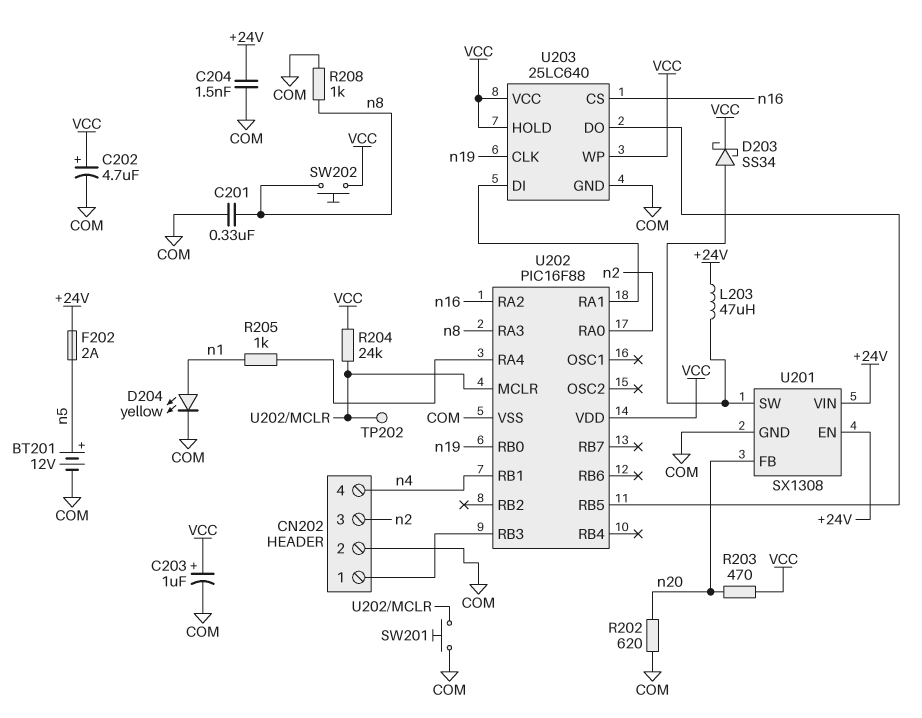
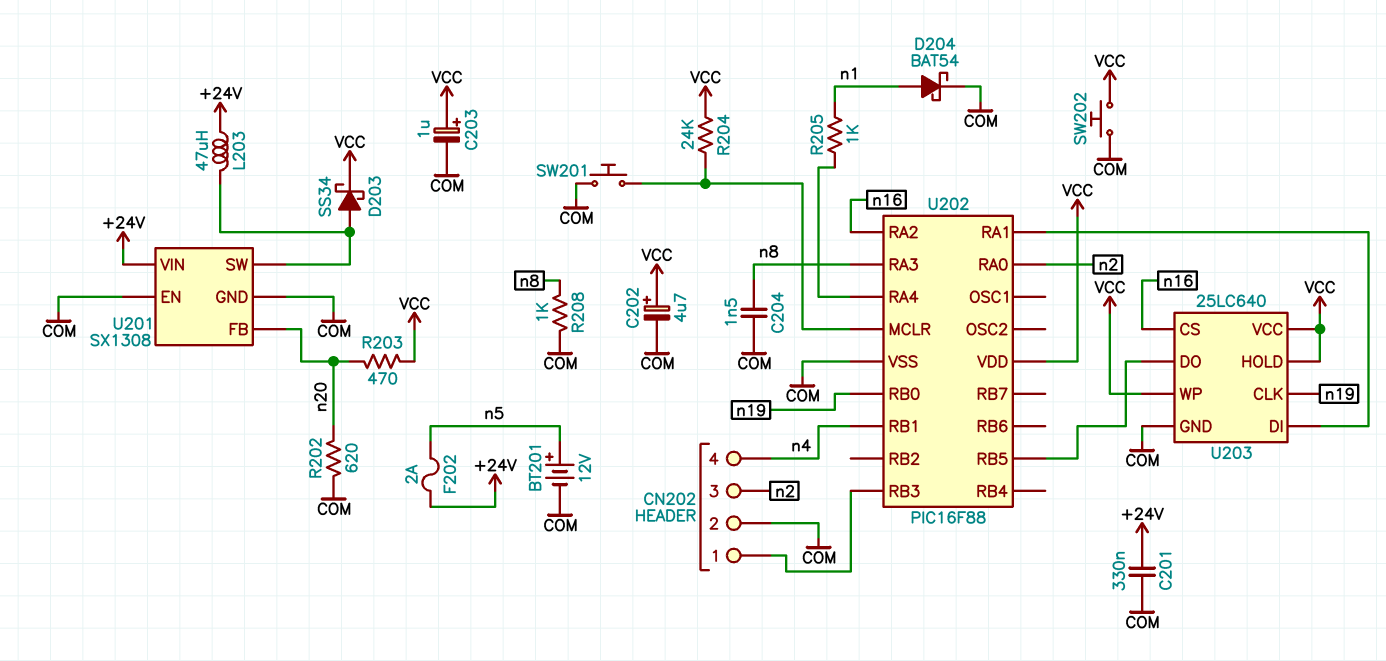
C201: 330nF (COM, n8) -> 330nF (+24V, COM)
C204: 1.5nF (+24V, COM) -> 1.5nF (COM, n8)
D204: LED yellow (A n1, K COM) -> schottky BAT54 (A n1, K COM)
SW202: button (VCC, n8) -> button (COM, VCC)
TP202: test point (U202/MCLR) -> none
U201 pin EN: +24V -> COM

